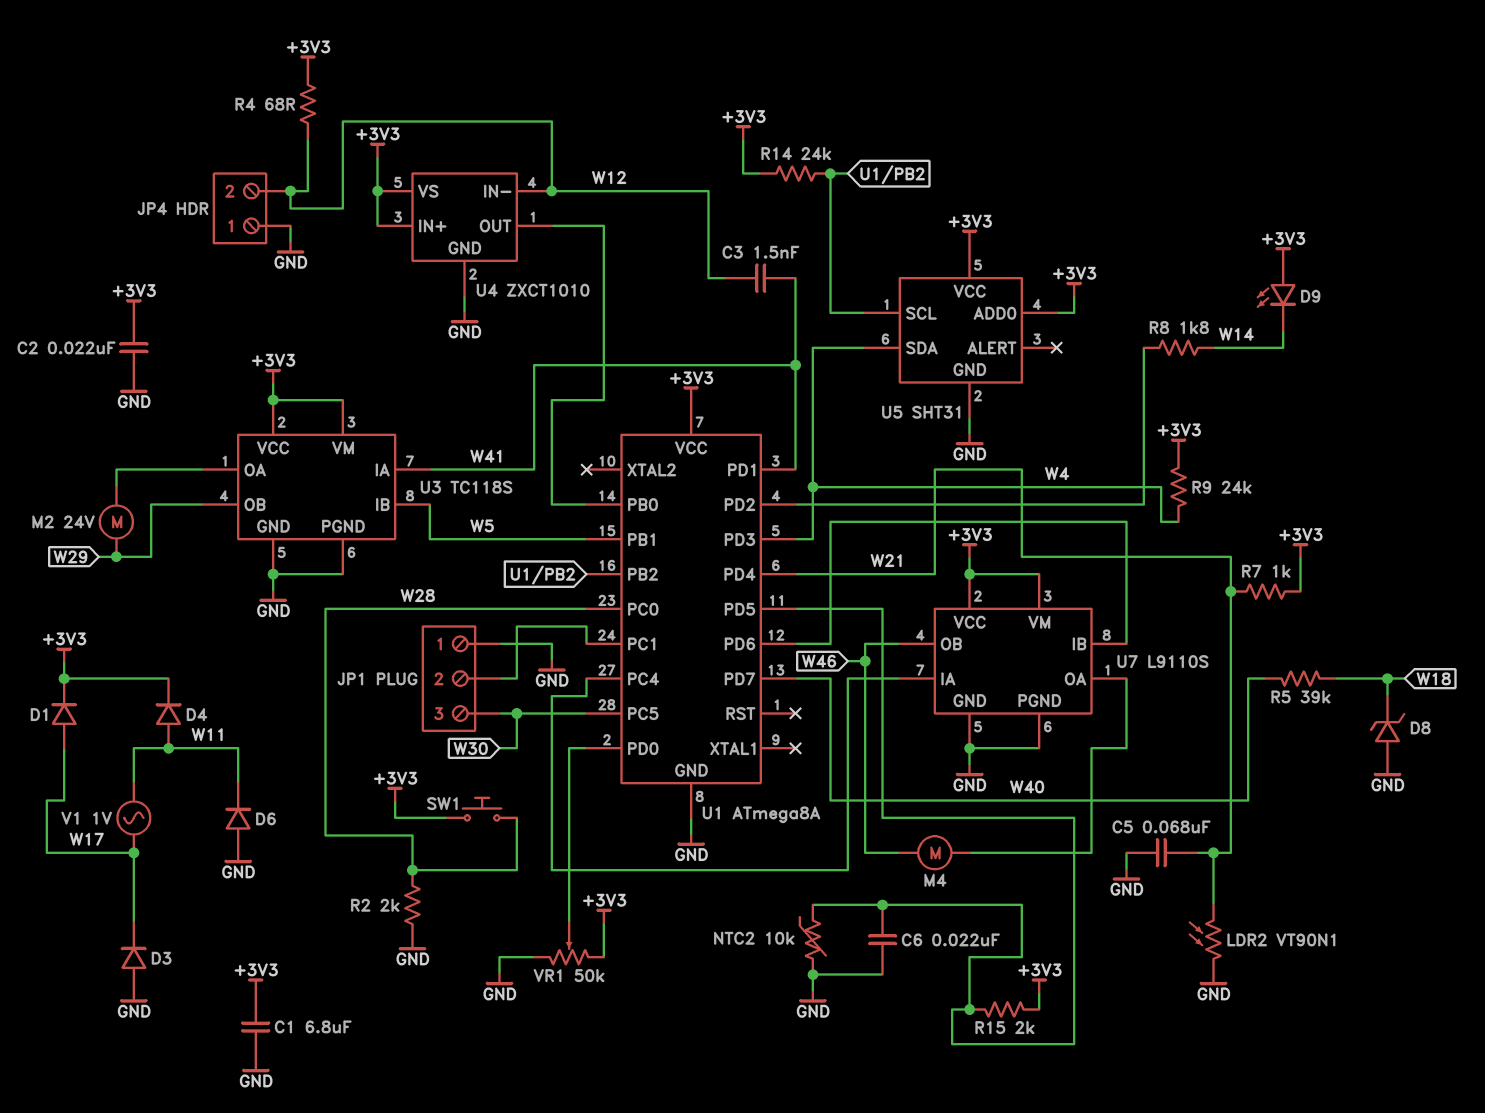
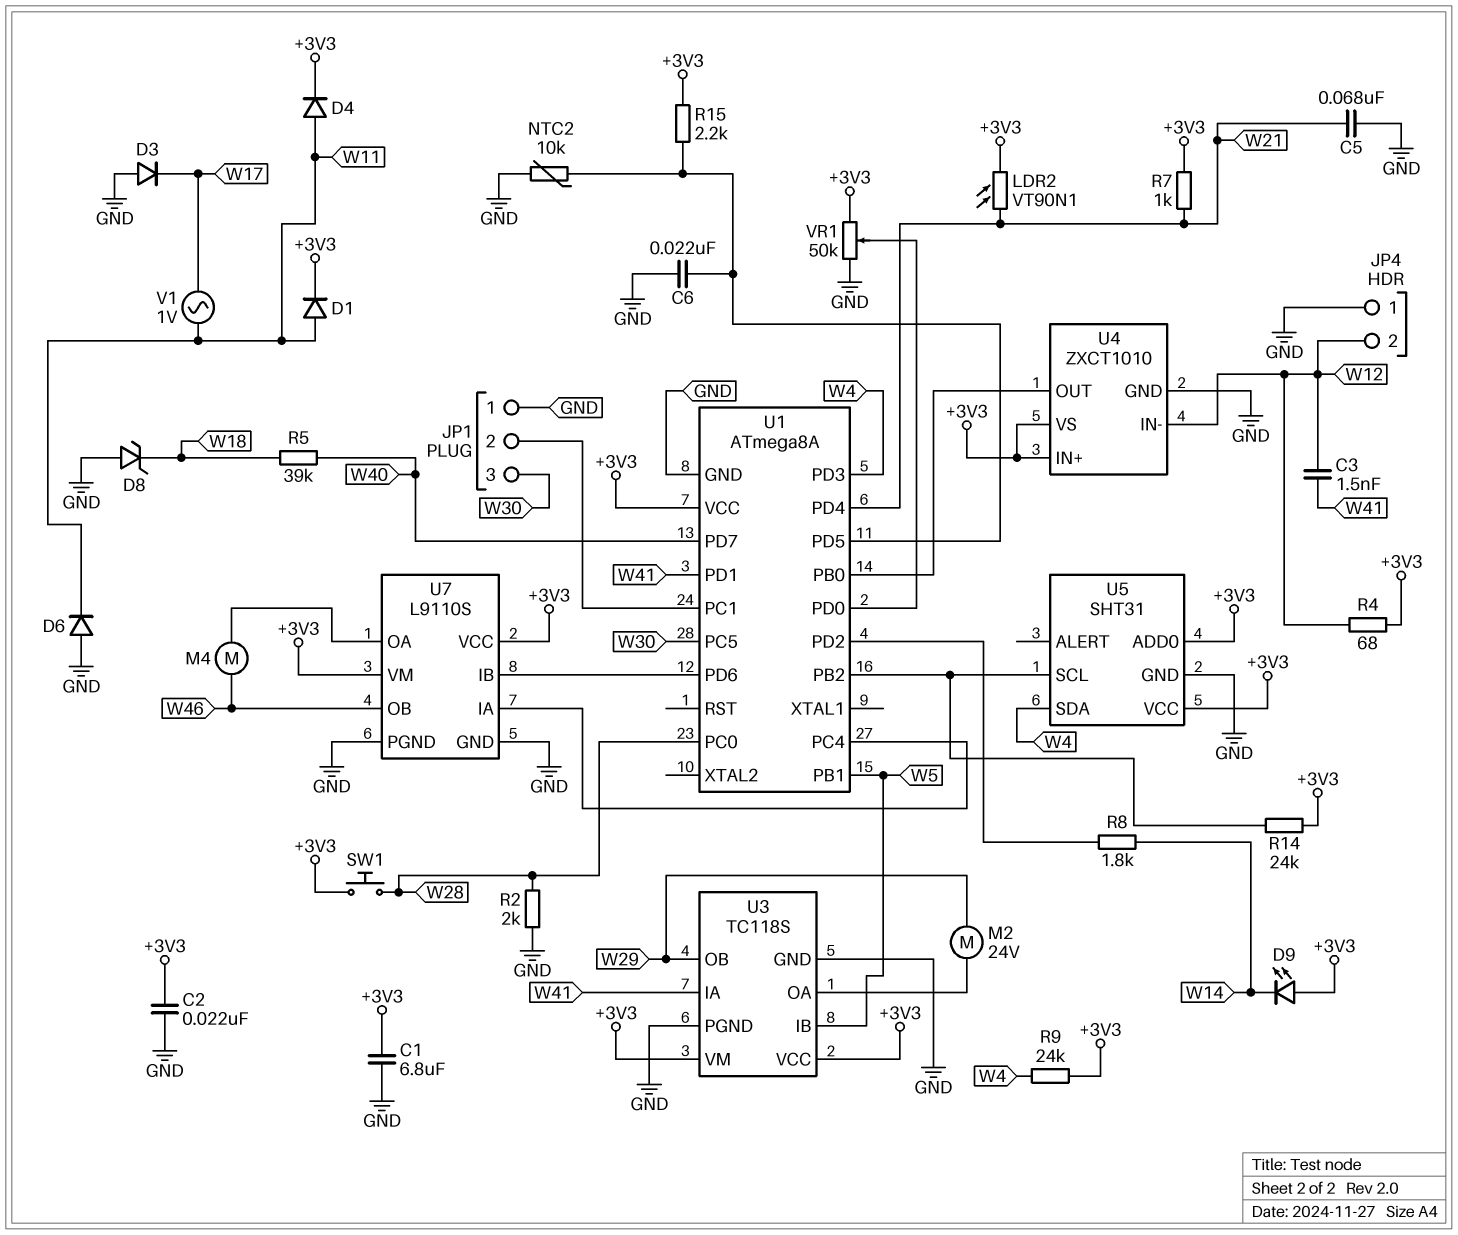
D1: diode (A W17, K +3V3) -> diode (A W11, K +3V3)
LDR2: VT90N1 (GND, W21) -> VT90N1 (+3V3, W21)
R15: 2k (+3V3, U1/PD5) -> 2.2k (+3V3, U1/PD5)

